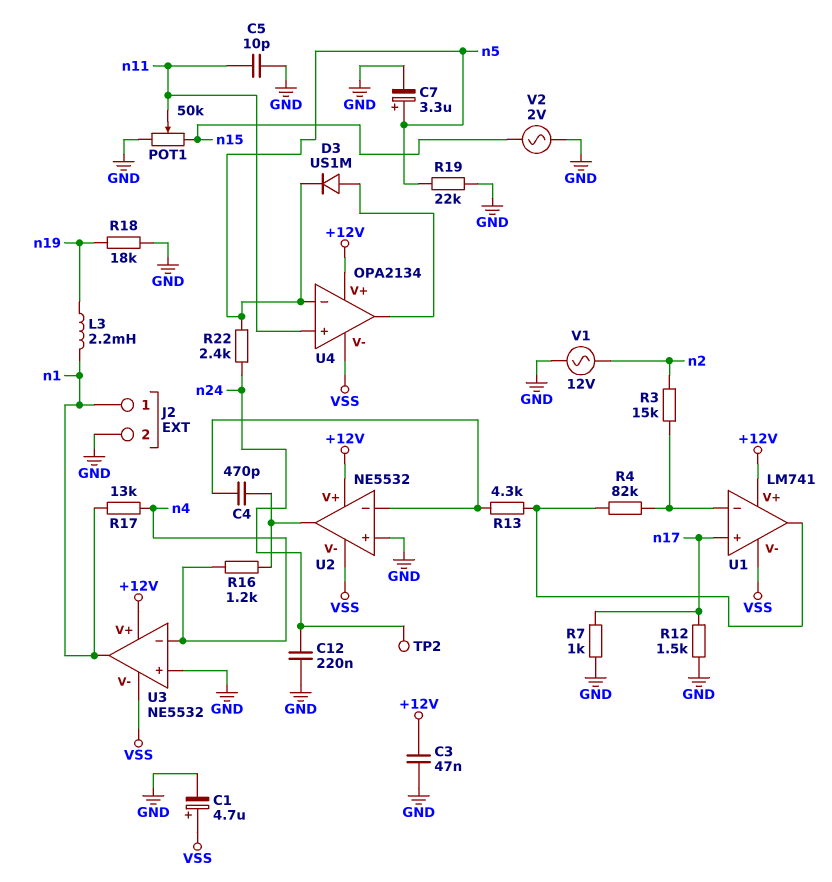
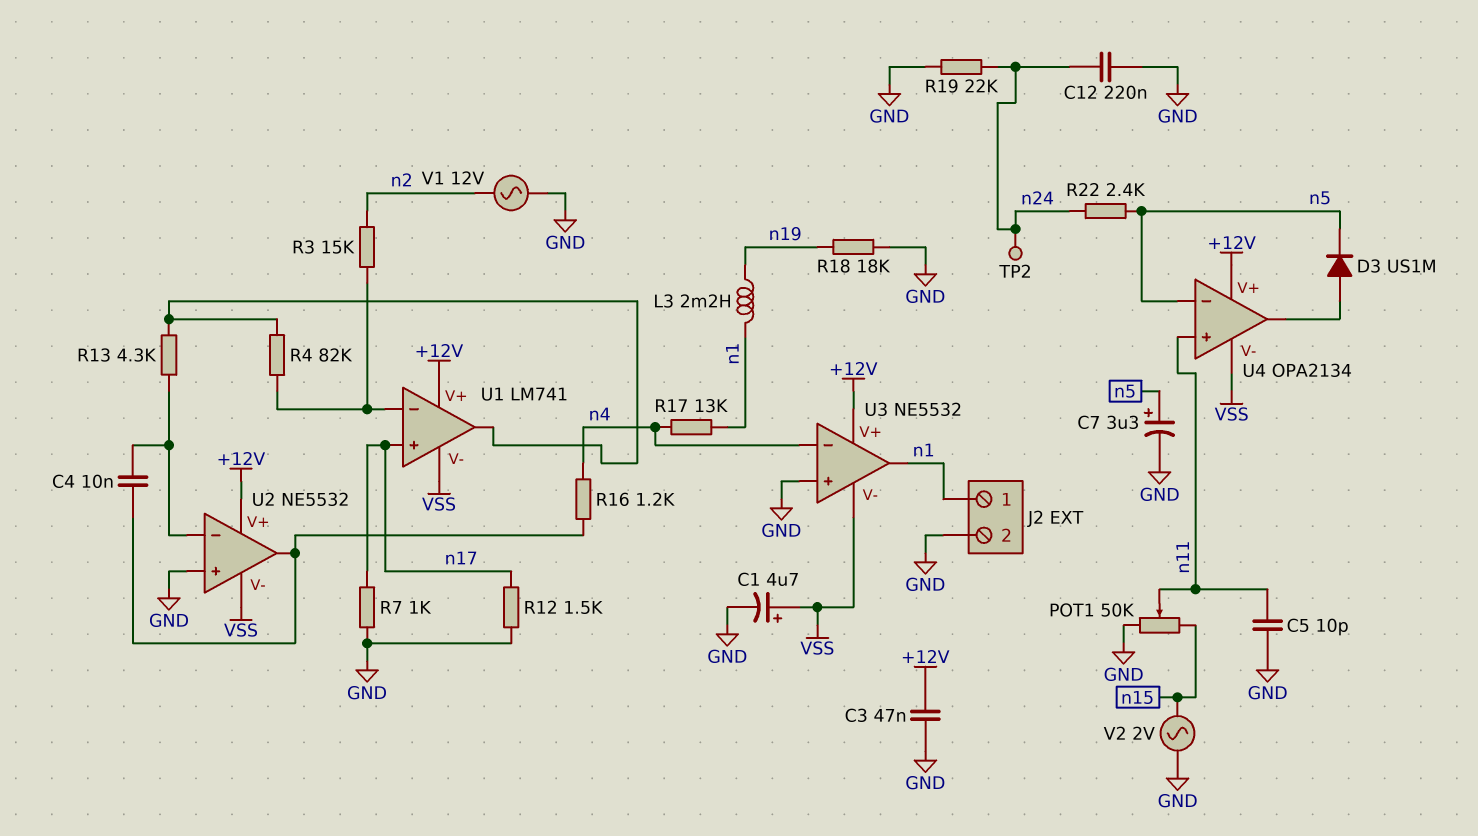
C4: 470pF (U2/in-, U2/out) -> 10nF (U2/in-, U2/out)
R19: 22k (GND, n5) -> 22k (GND, n24)

